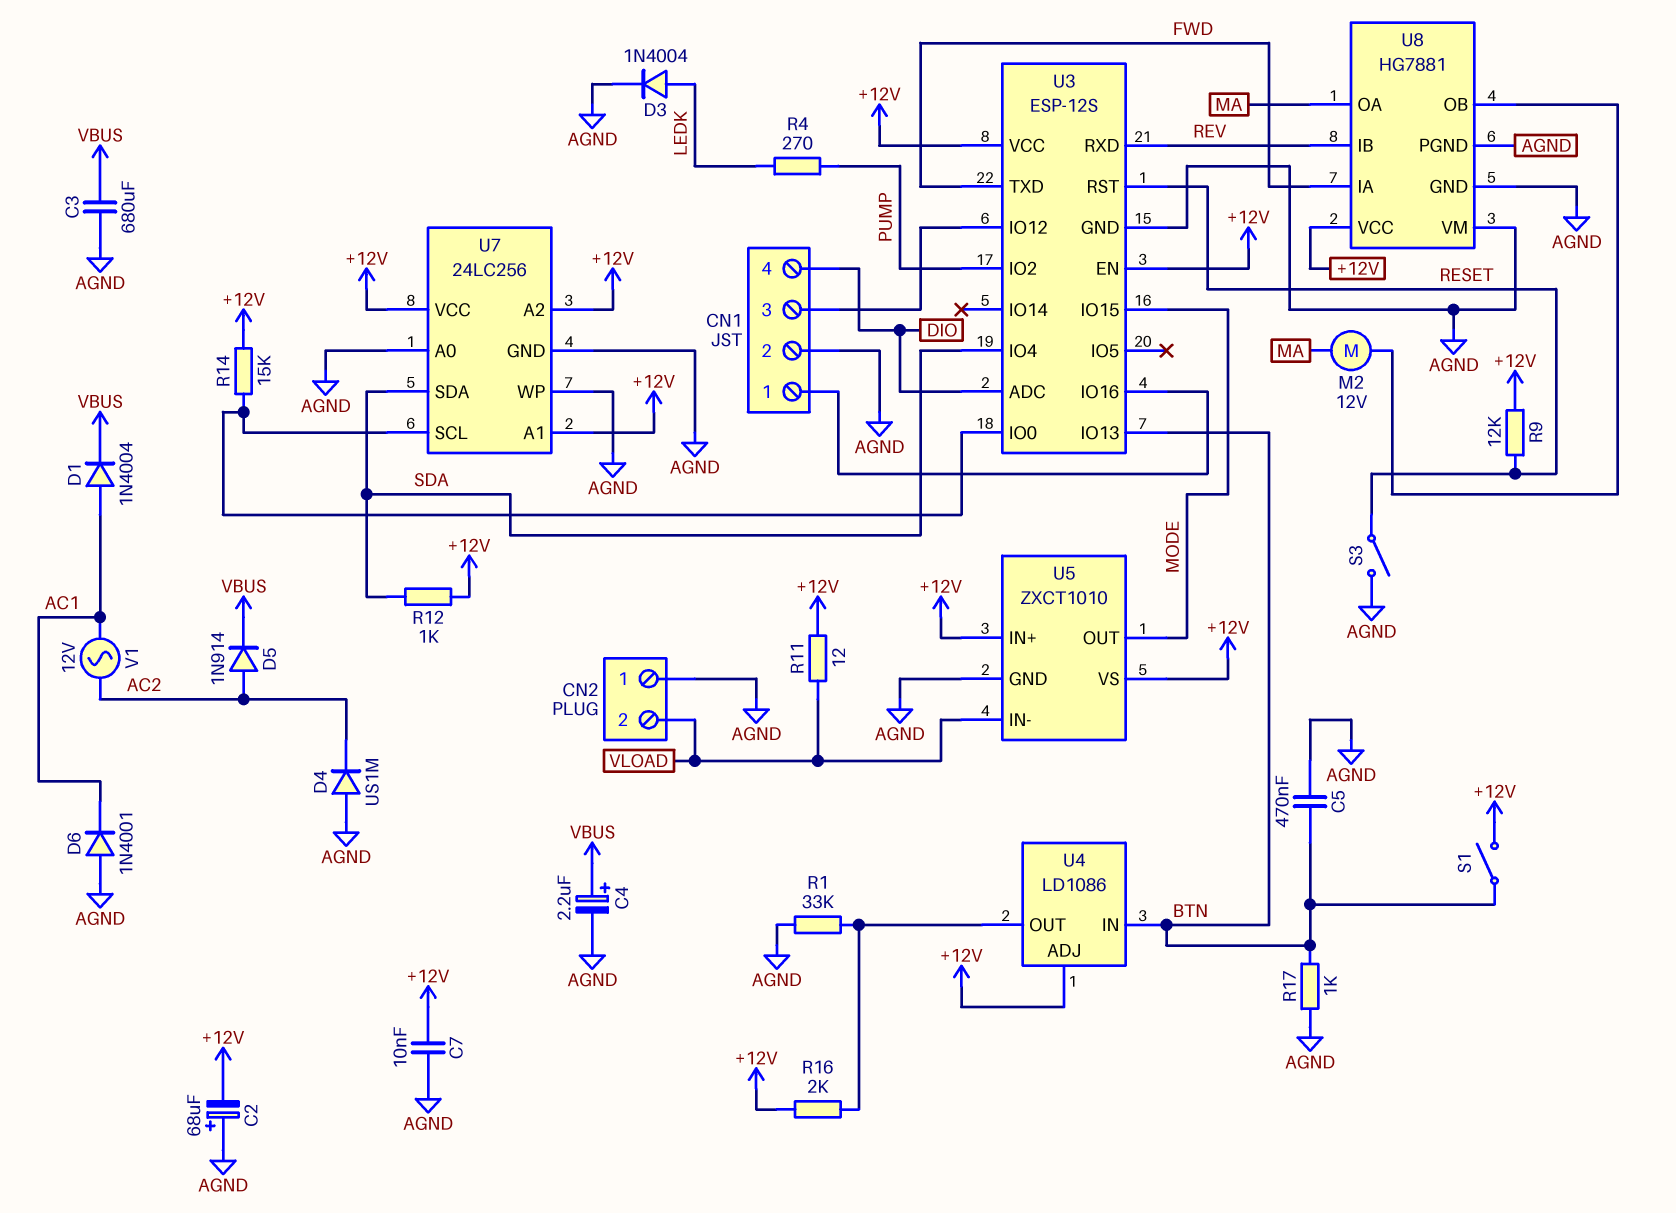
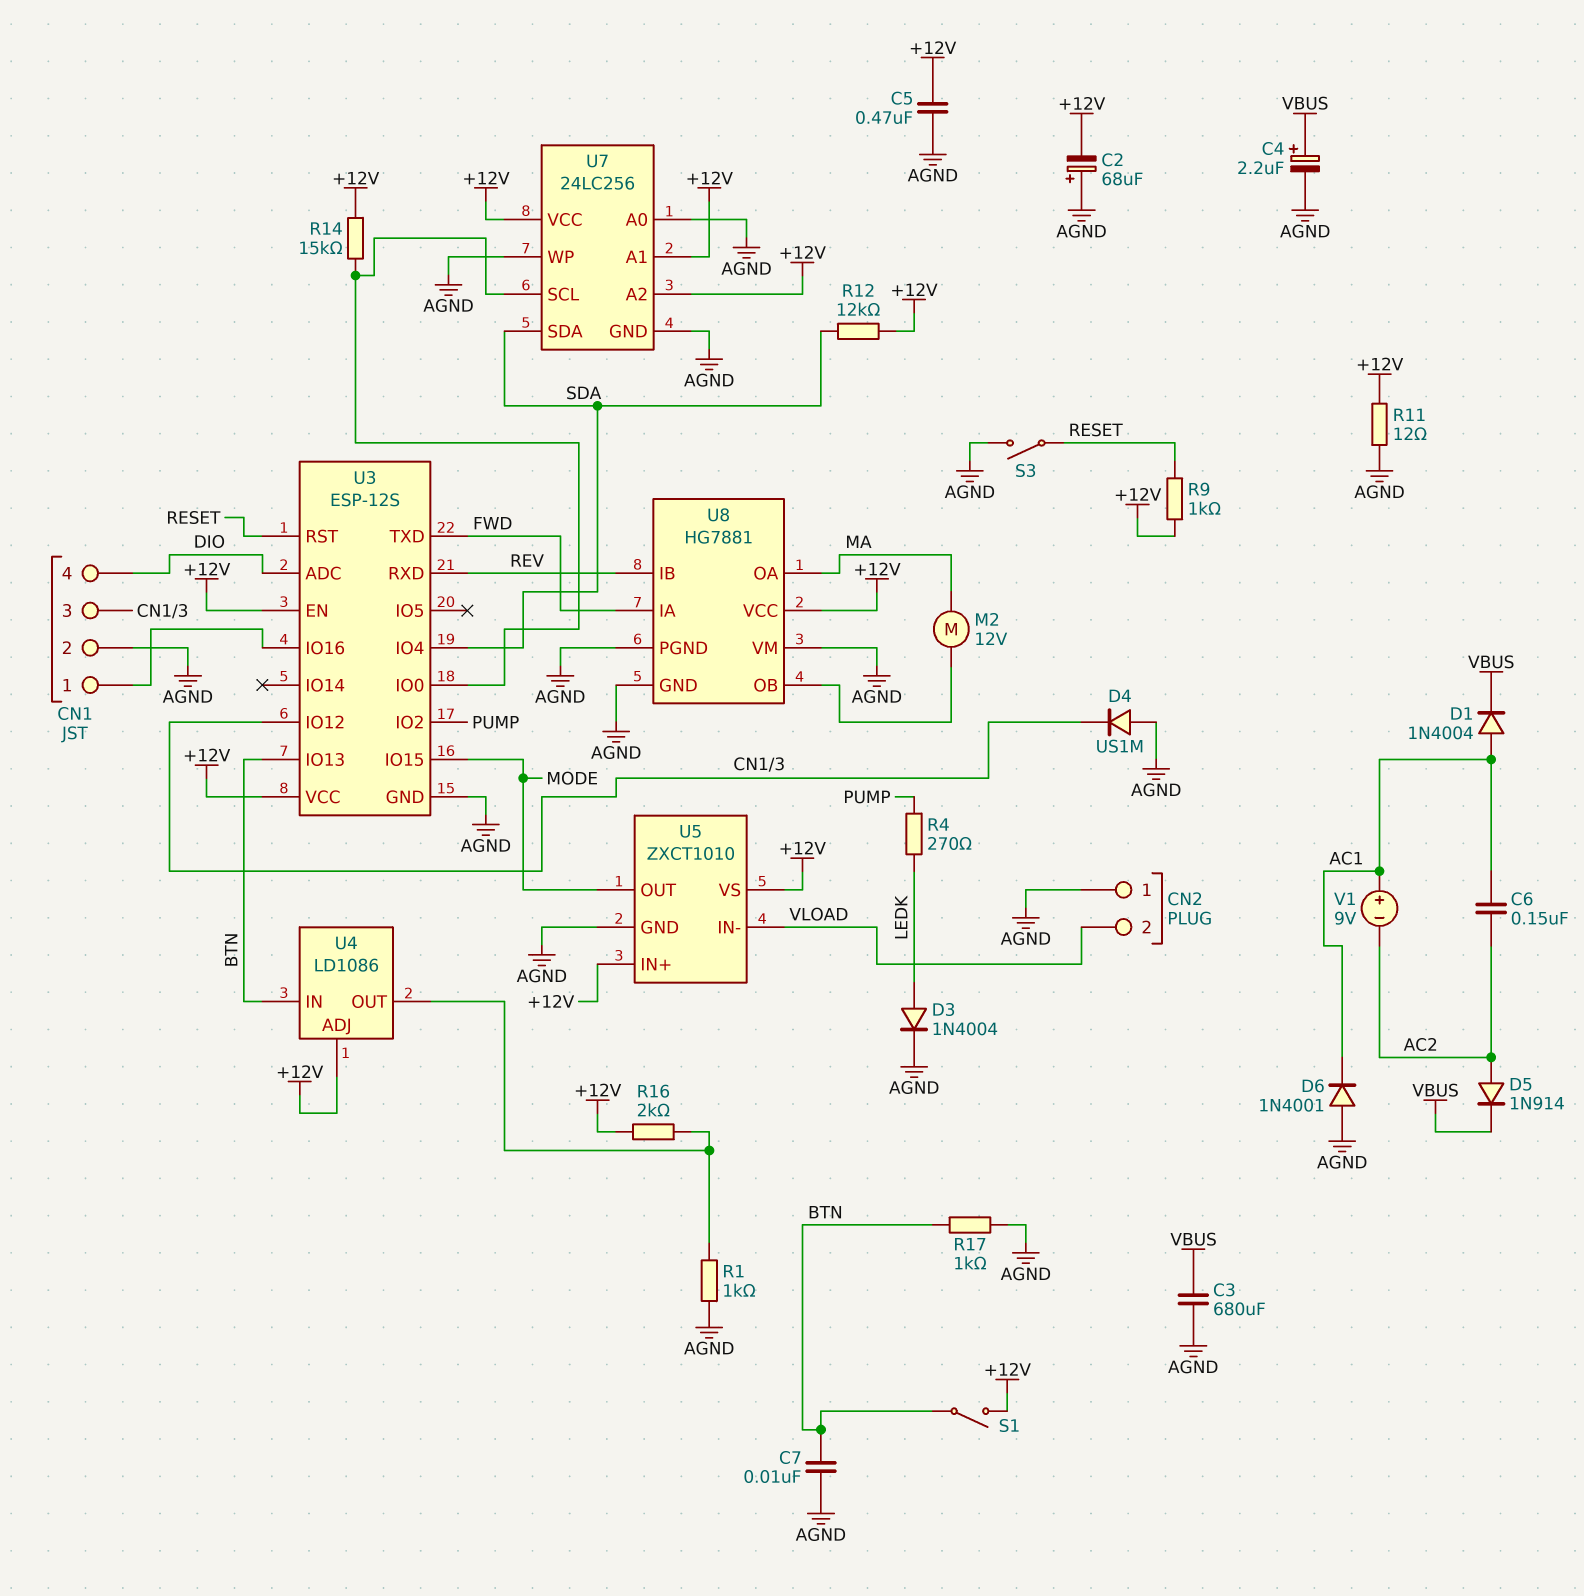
C5: 470nF (AGND, BTN) -> 470nF (+12V, AGND)
C6: none -> 150nF (AC1, AC2)
C7: 10nF (+12V, AGND) -> 10nF (AGND, BTN)
D4: diode US1M (A AGND, K AC2) -> diode US1M (A AGND, K CN1/3)
R1: 33k (AGND, U4/OUT) -> 1k (AGND, U4/OUT)
R9: 12k (+12V, RESET) -> 1k (+12V, RESET)
R11: 12 (+12V, VLOAD) -> 12 (+12V, AGND)
R12: 1k (+12V, SDA) -> 12k (+12V, SDA)
V1: AC 12V (AC1, AC2) -> 9V (plus AC1, minus AC2)

